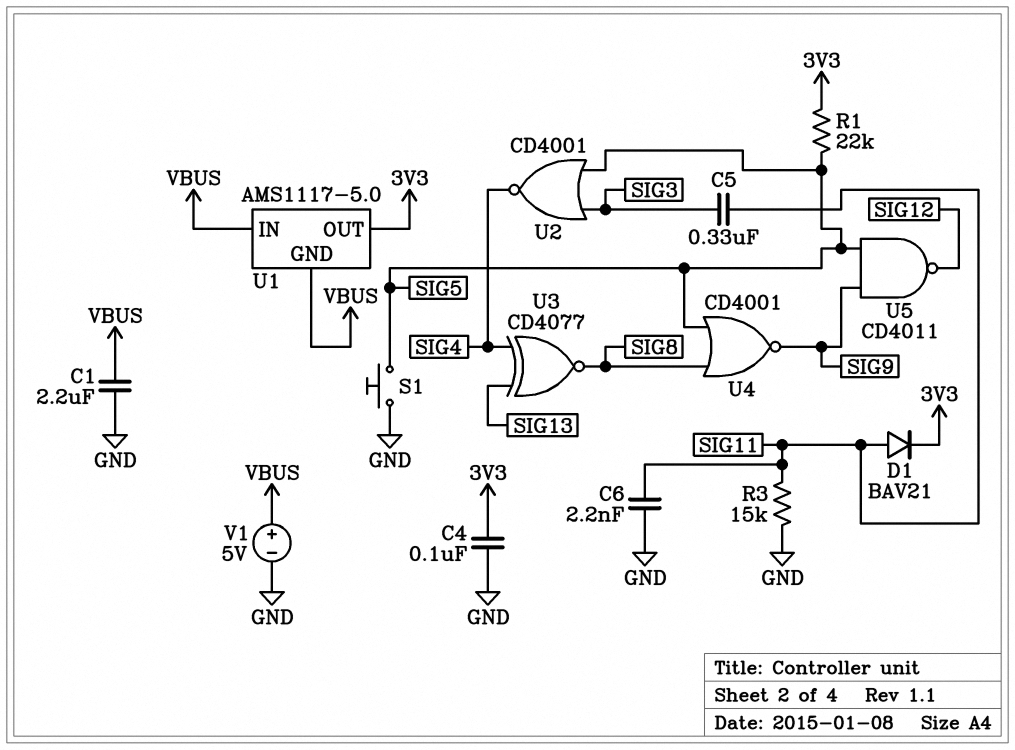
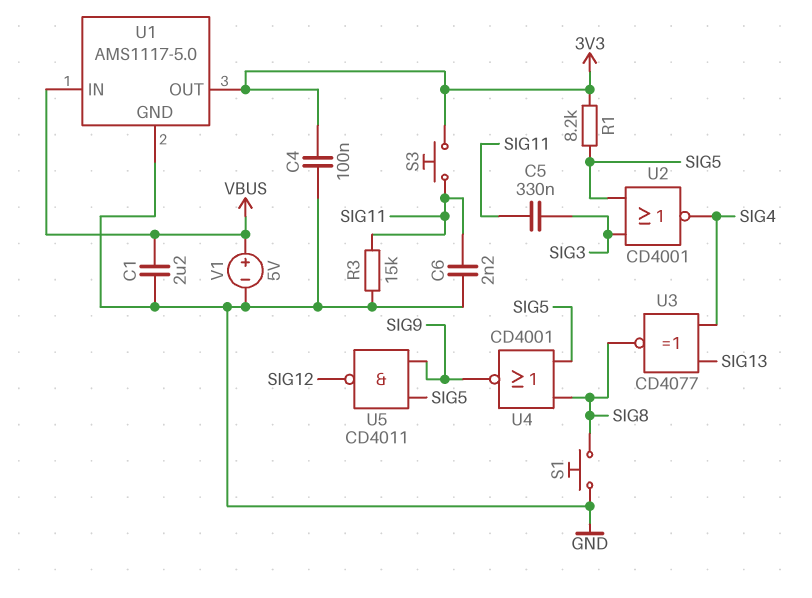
D1: diode BAV21 (A SIG11, K 3V3) -> none
R1: 22k (3V3, SIG5) -> 8.2k (3V3, SIG5)
S1: button (GND, SIG5) -> button (GND, SIG8)
S3: none -> button (3V3, SIG11)
U1 pin GND: VBUS -> GND

